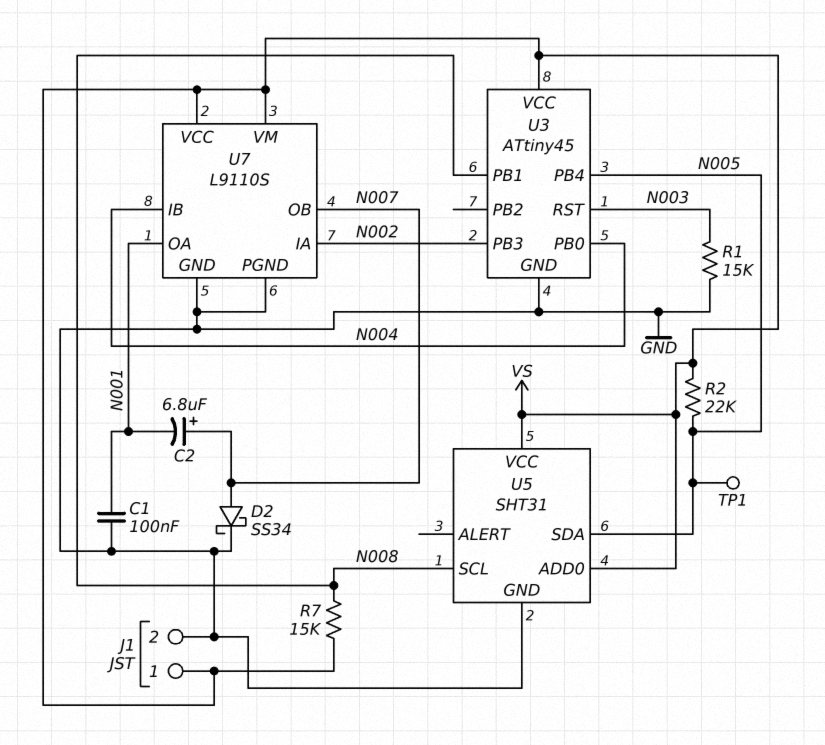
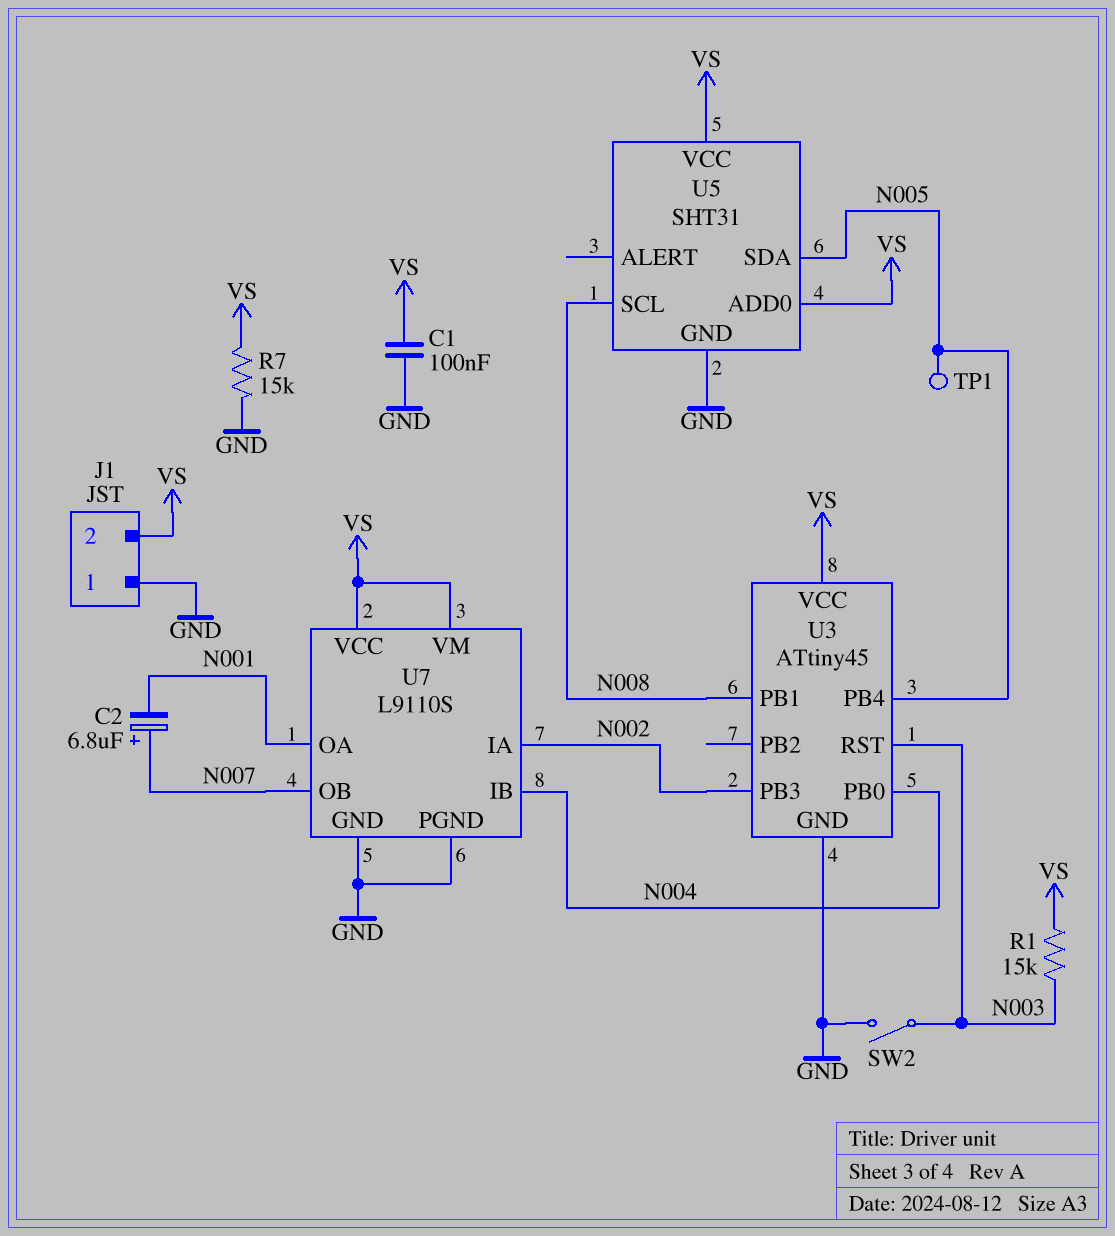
C1: 100nF (GND, N001) -> 100nF (GND, VS)
D2: schottky SS34 (A N007, K GND) -> none
J1 pin 1: VS -> GND
J1 pin 2: GND -> VS
R1: 15k (GND, N003) -> 15k (N003, VS)
R2: 22k (N005, VS) -> none
R7: 15k (N008, VS) -> 15k (GND, VS)
SW2: none -> switch (GND, N003)

